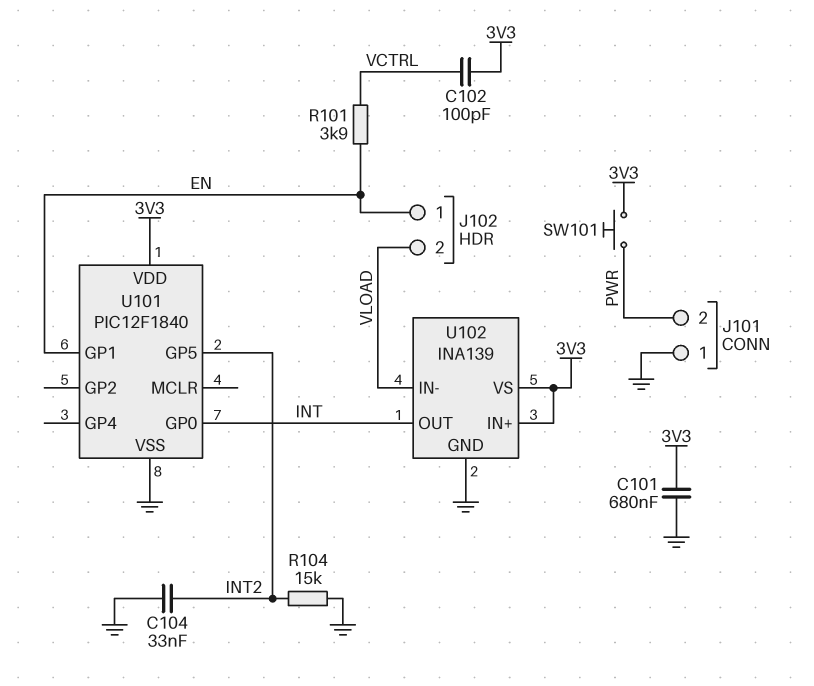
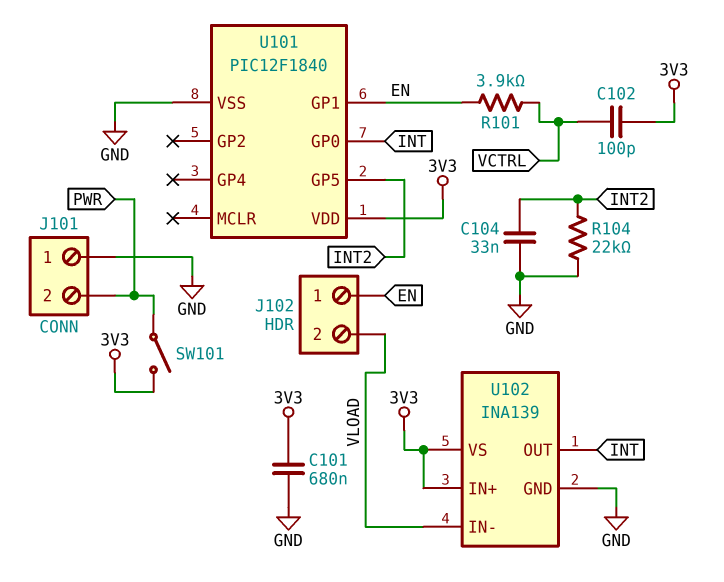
R104: 15k (GND, INT2) -> 22k (GND, INT2)
SW101: button (3V3, PWR) -> switch (3V3, PWR)

